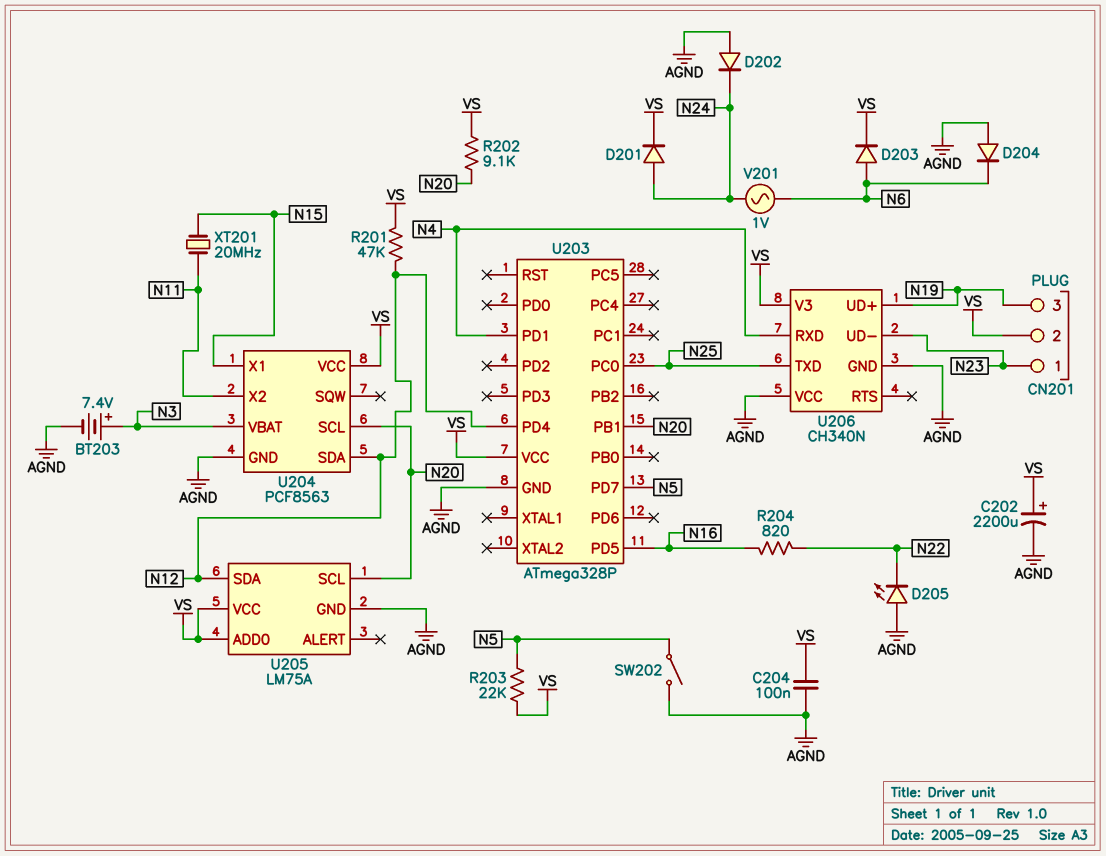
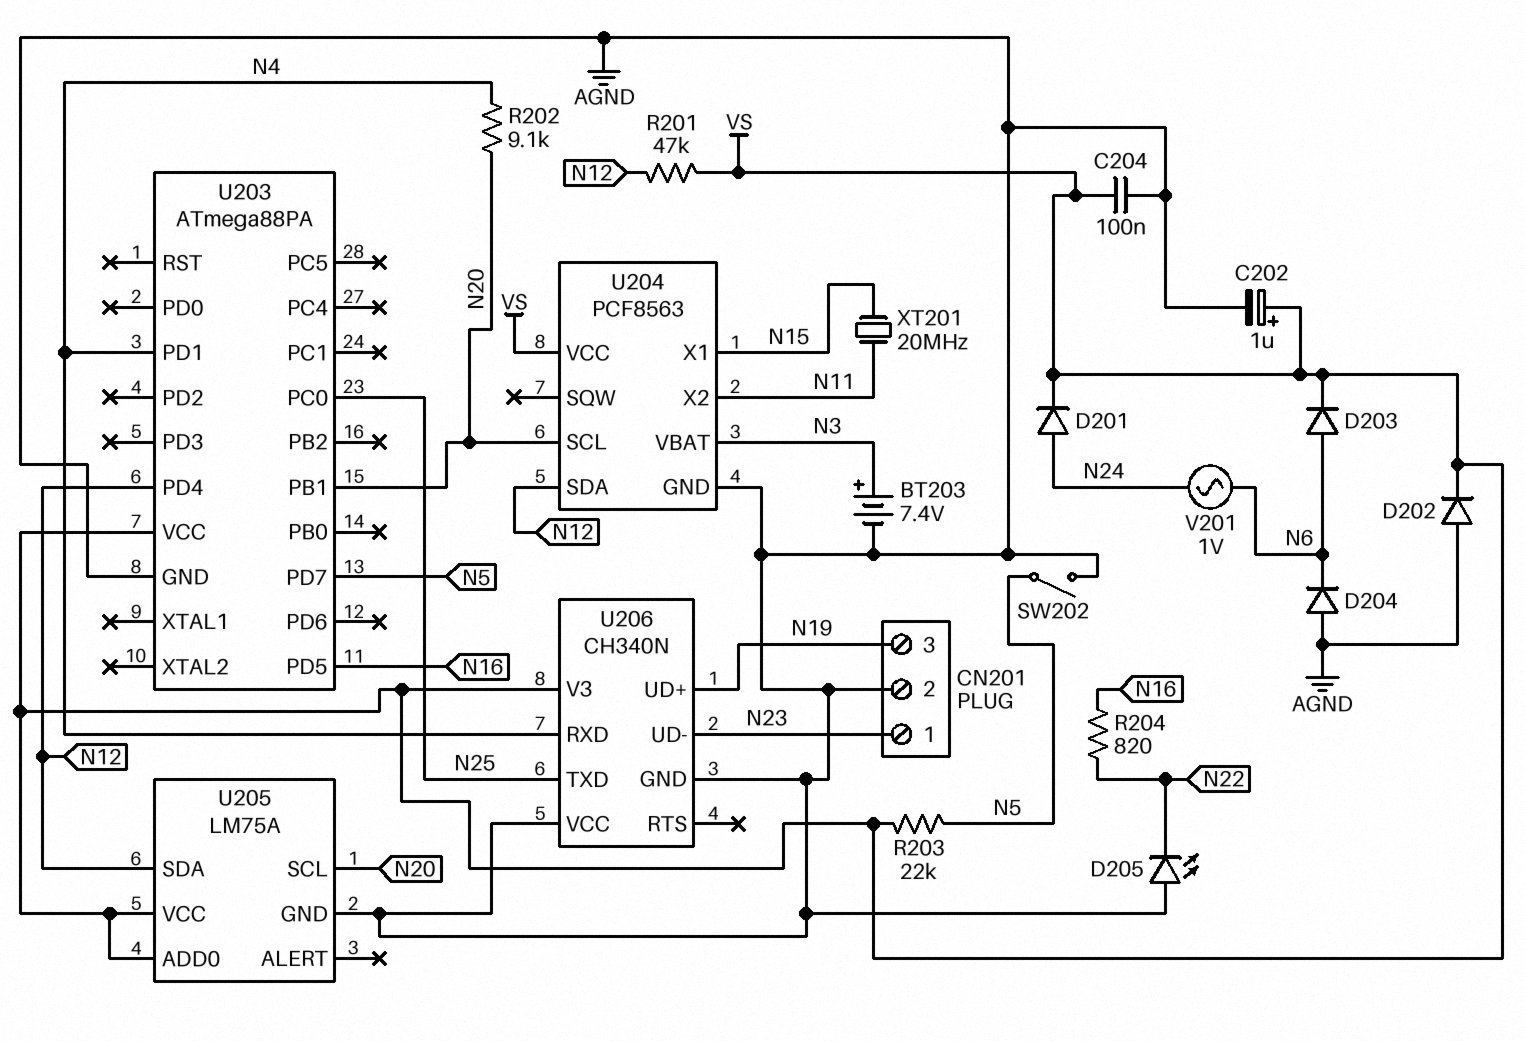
C202: 2200uF (plus VS, minus AGND) -> 1uF (plus VS, minus AGND)
CN201 pin 2: VS -> AGND
D202: diode (A AGND, K N24) -> diode (A AGND, K VS)
R202: 9.1k (N20, VS) -> 9.1k (N4, N20)
U203: ATmega328P -> ATmega88PA

